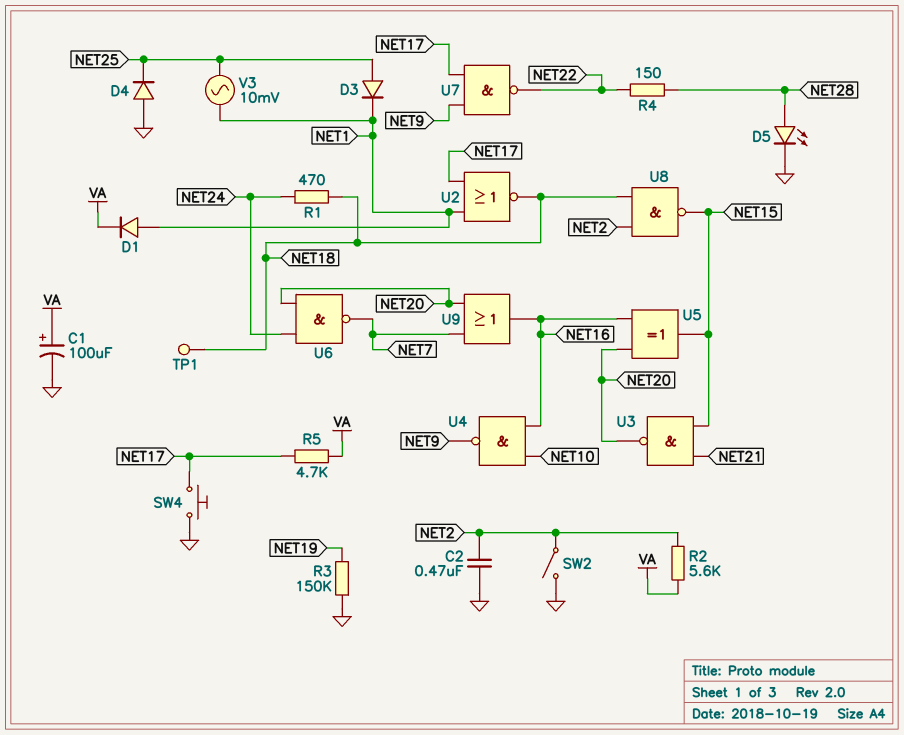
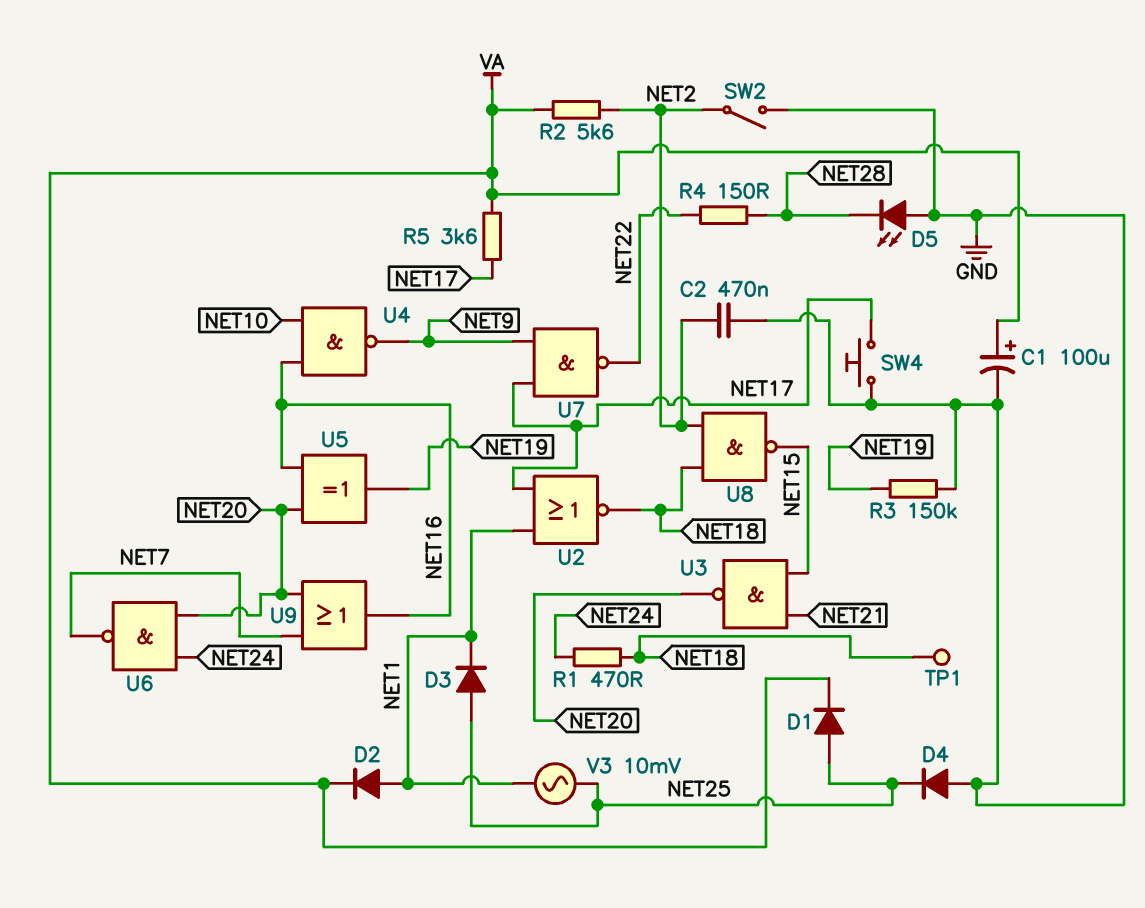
D1: diode (A NET1, K VA) -> diode (A NET25, K VA)
D2: none -> diode (A NET1, K VA)
D5: LED (A NET28, K GND) -> LED (A GND, K NET28)
R5: 4.7k (NET17, VA) -> 3.6k (NET17, VA)
U5: XOR (in NET16, in NET20, out NET15) -> XOR (in NET16, in NET20, out NET19)

